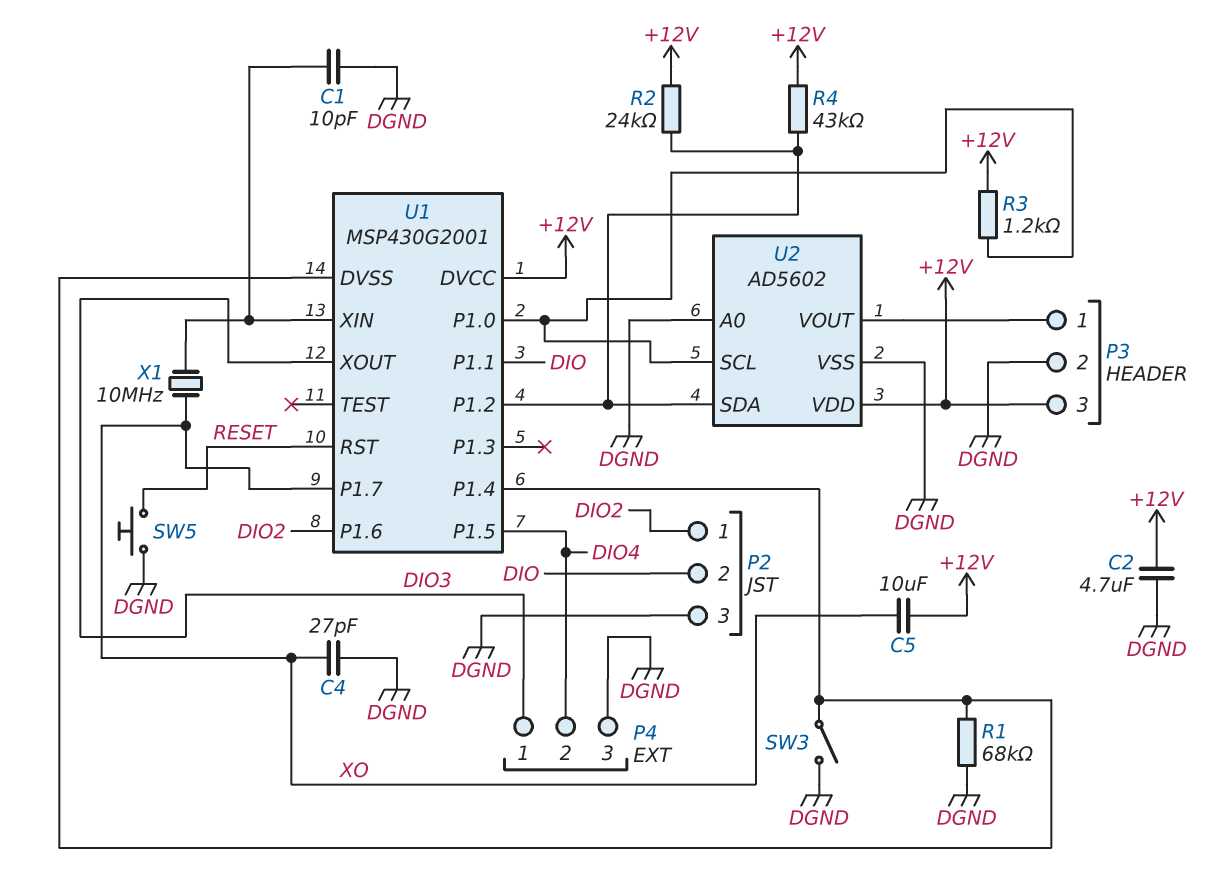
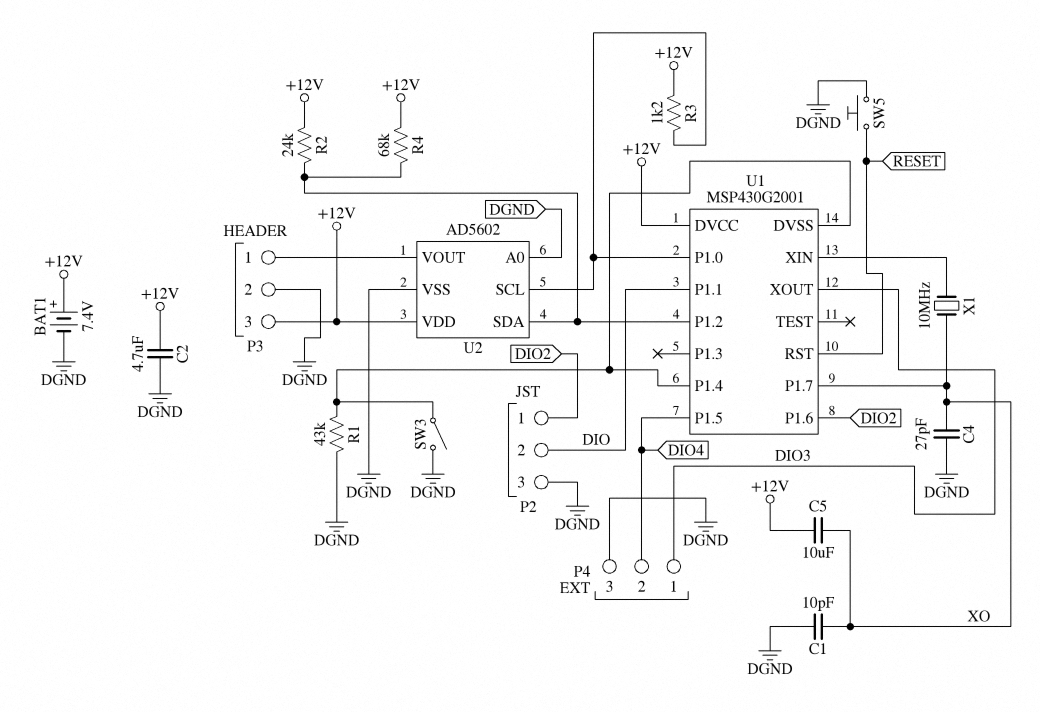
BAT1: none -> 7.4V (plus +12V, minus DGND)
C1: 10pF (DGND, U1/XIN) -> 10pF (DGND, XO)
R1: 68k (DGND, U1/DVSS) -> 43k (DGND, U1/DVSS)
R4: 43k (+12V, U1/P1.2) -> 68k (+12V, U1/P1.2)

